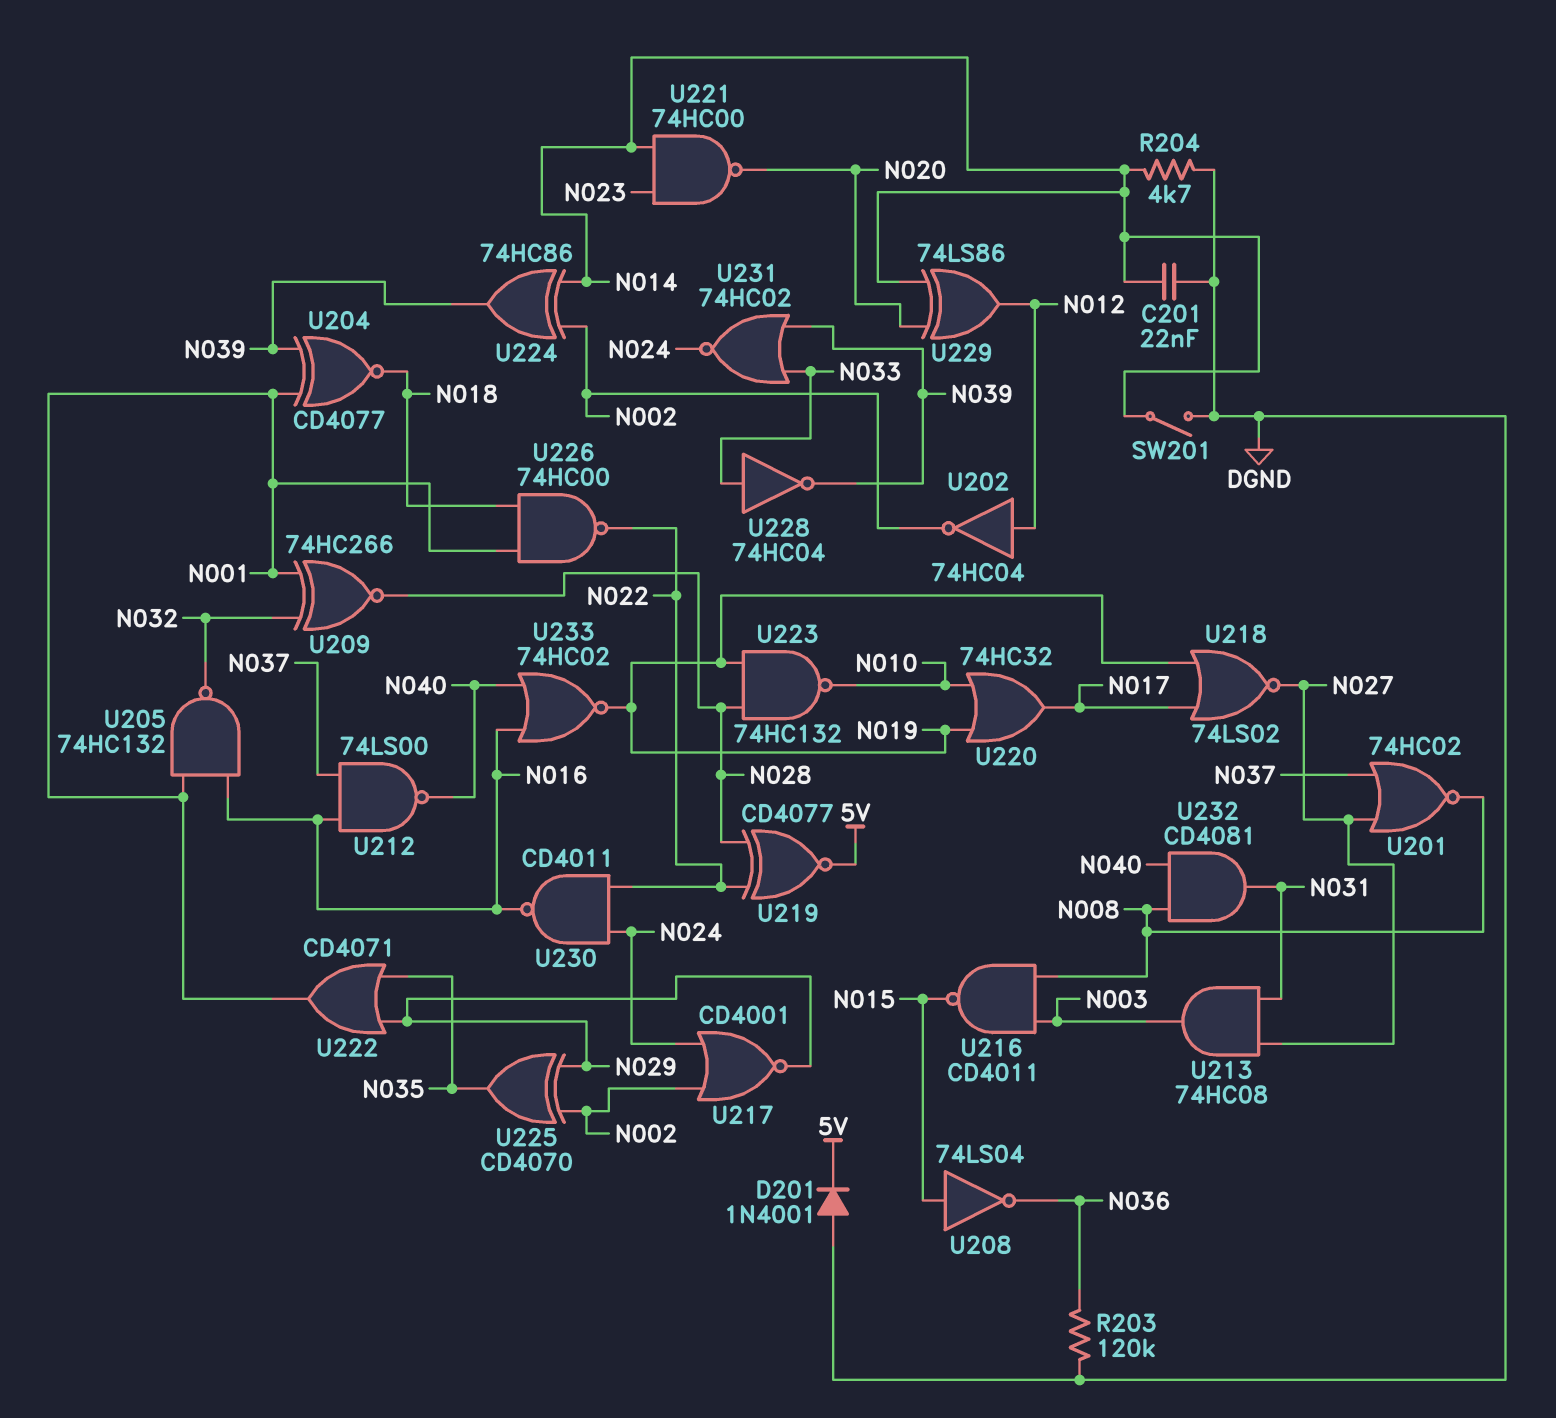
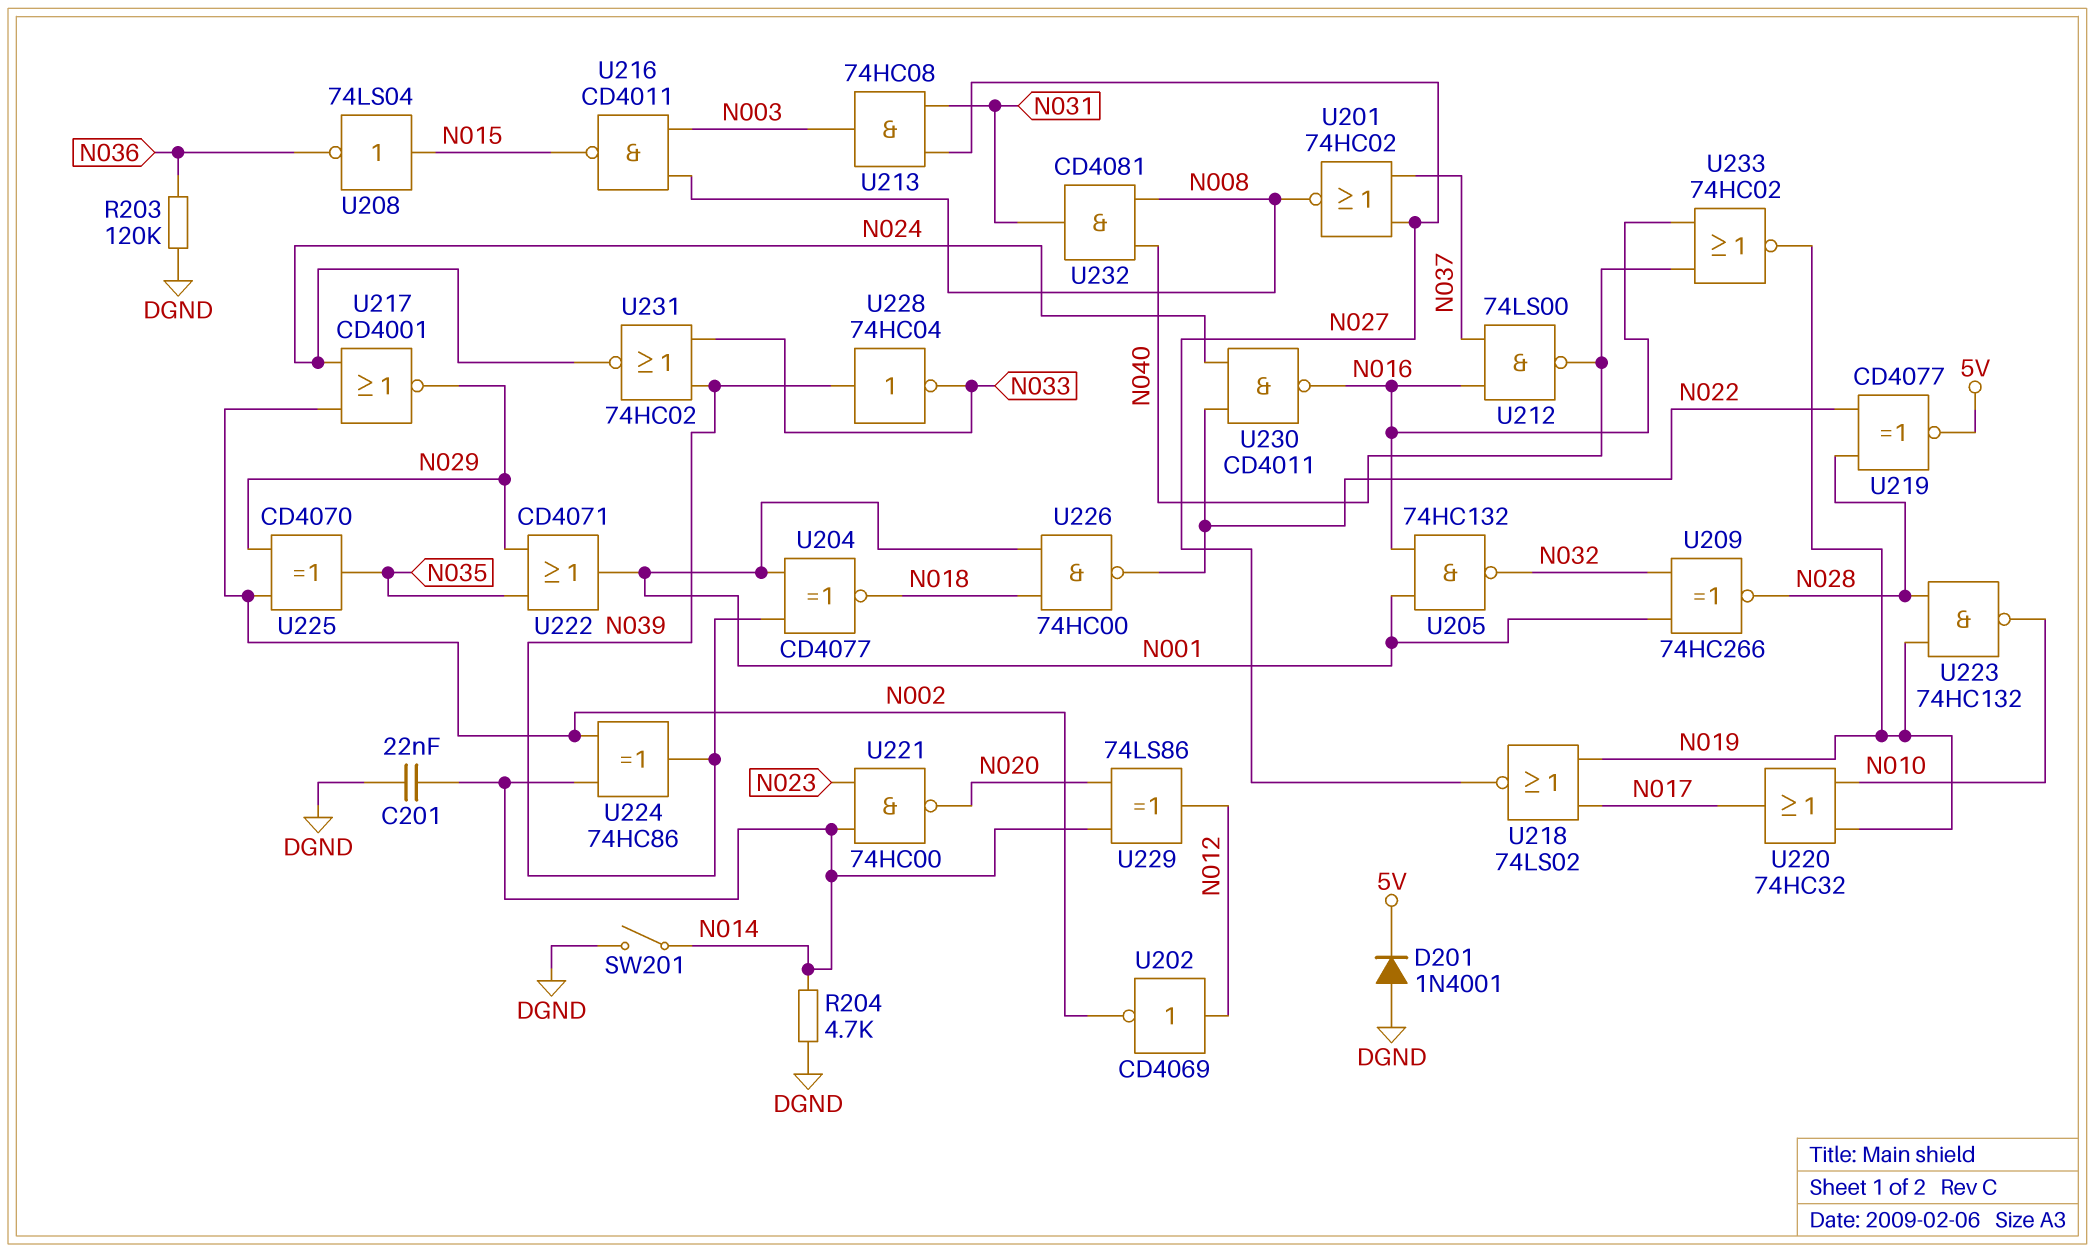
U202: NOT 74HC04 (in N012, out N002) -> NOT CD4069 (in N012, out N002)
U228: NOT 74HC04 (in N033, out N039) -> NOT 74HC04 (in N039, out N033)

